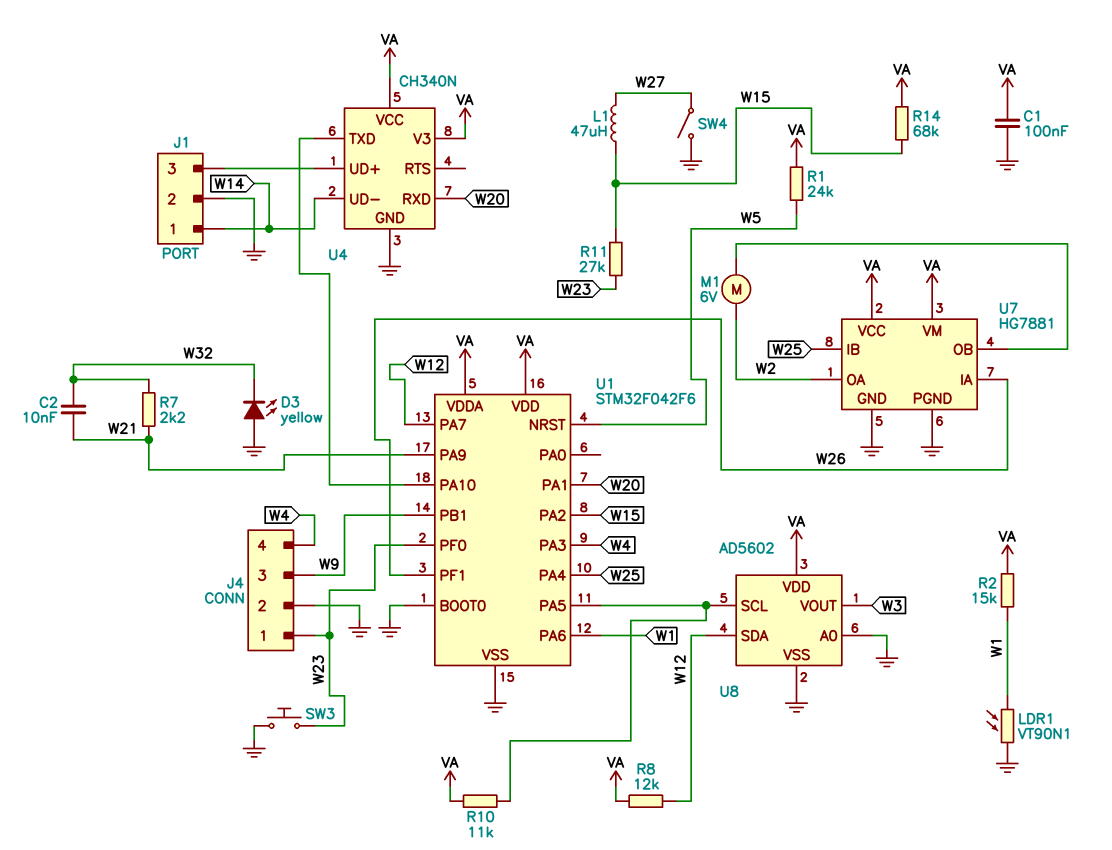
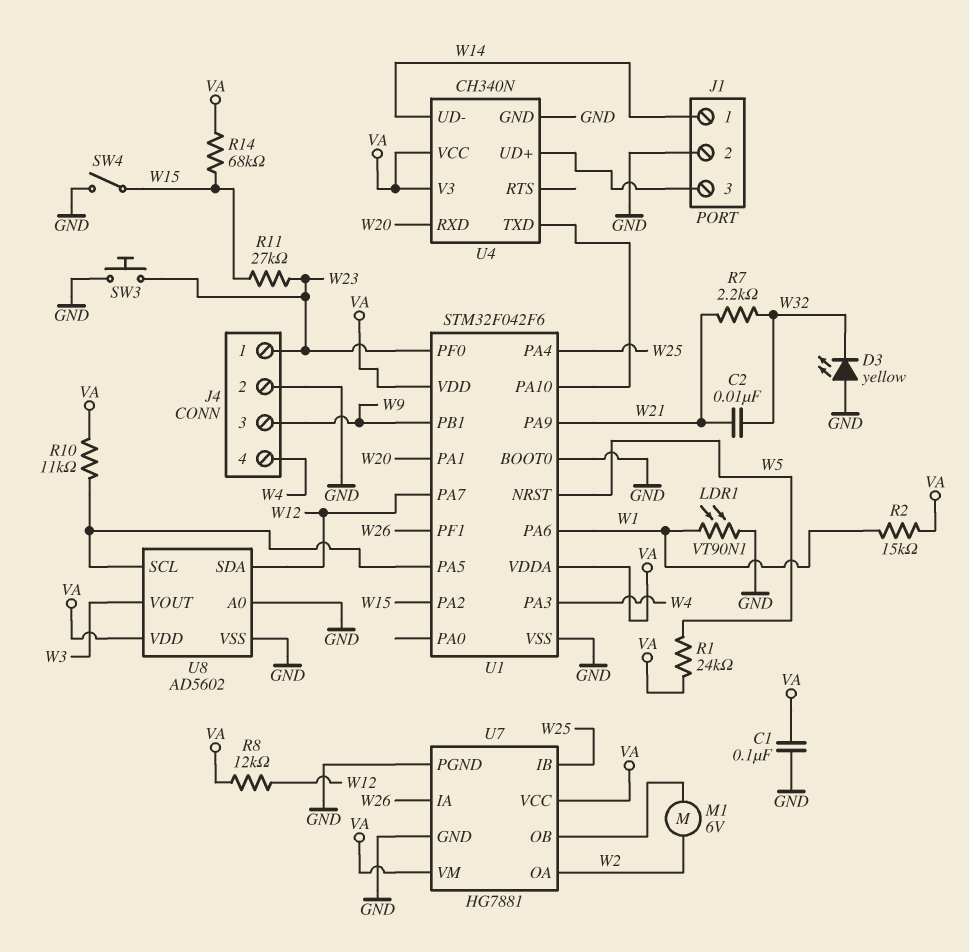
L1: 47uH (W15, W27) -> none
SW4: switch (GND, W27) -> switch (GND, W15)

